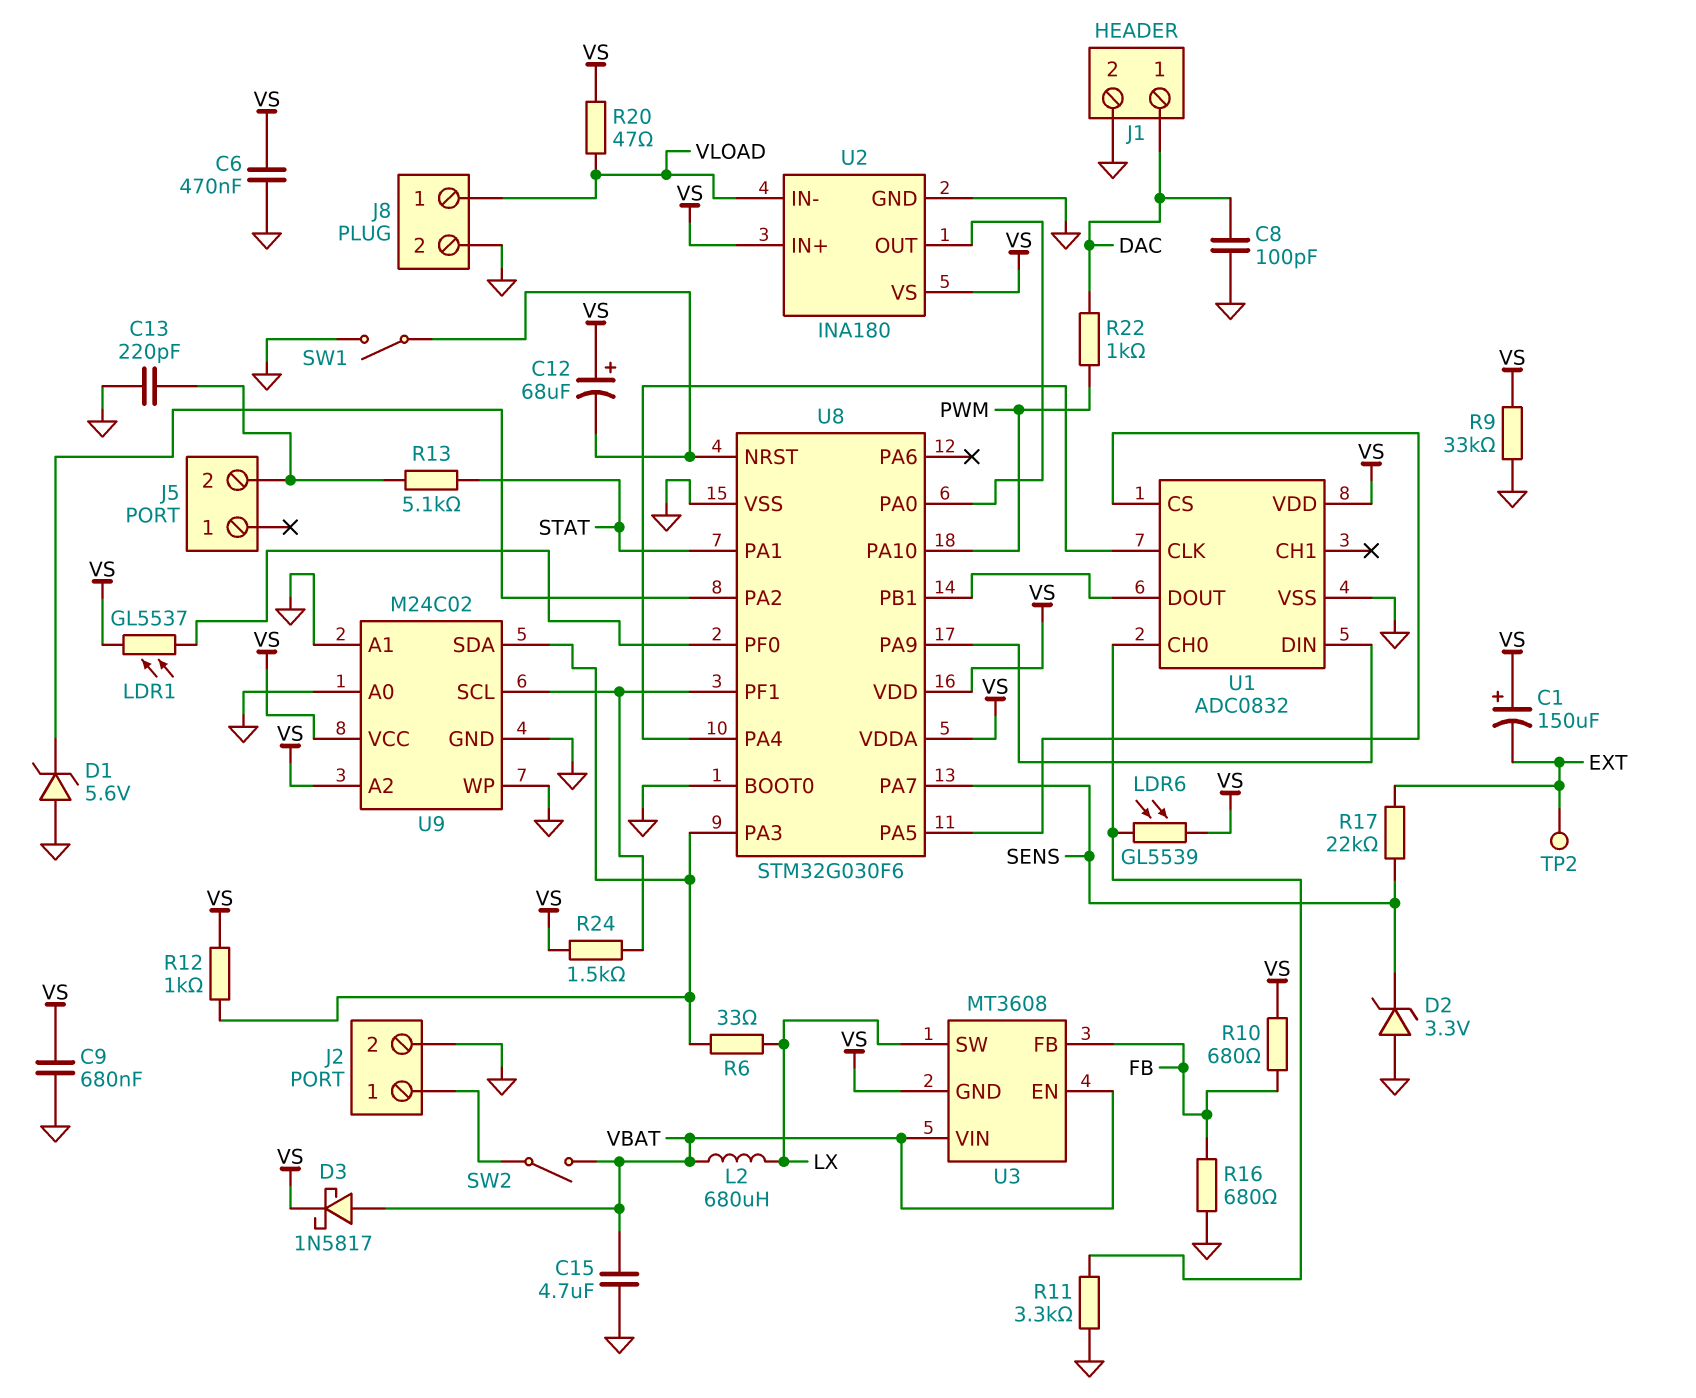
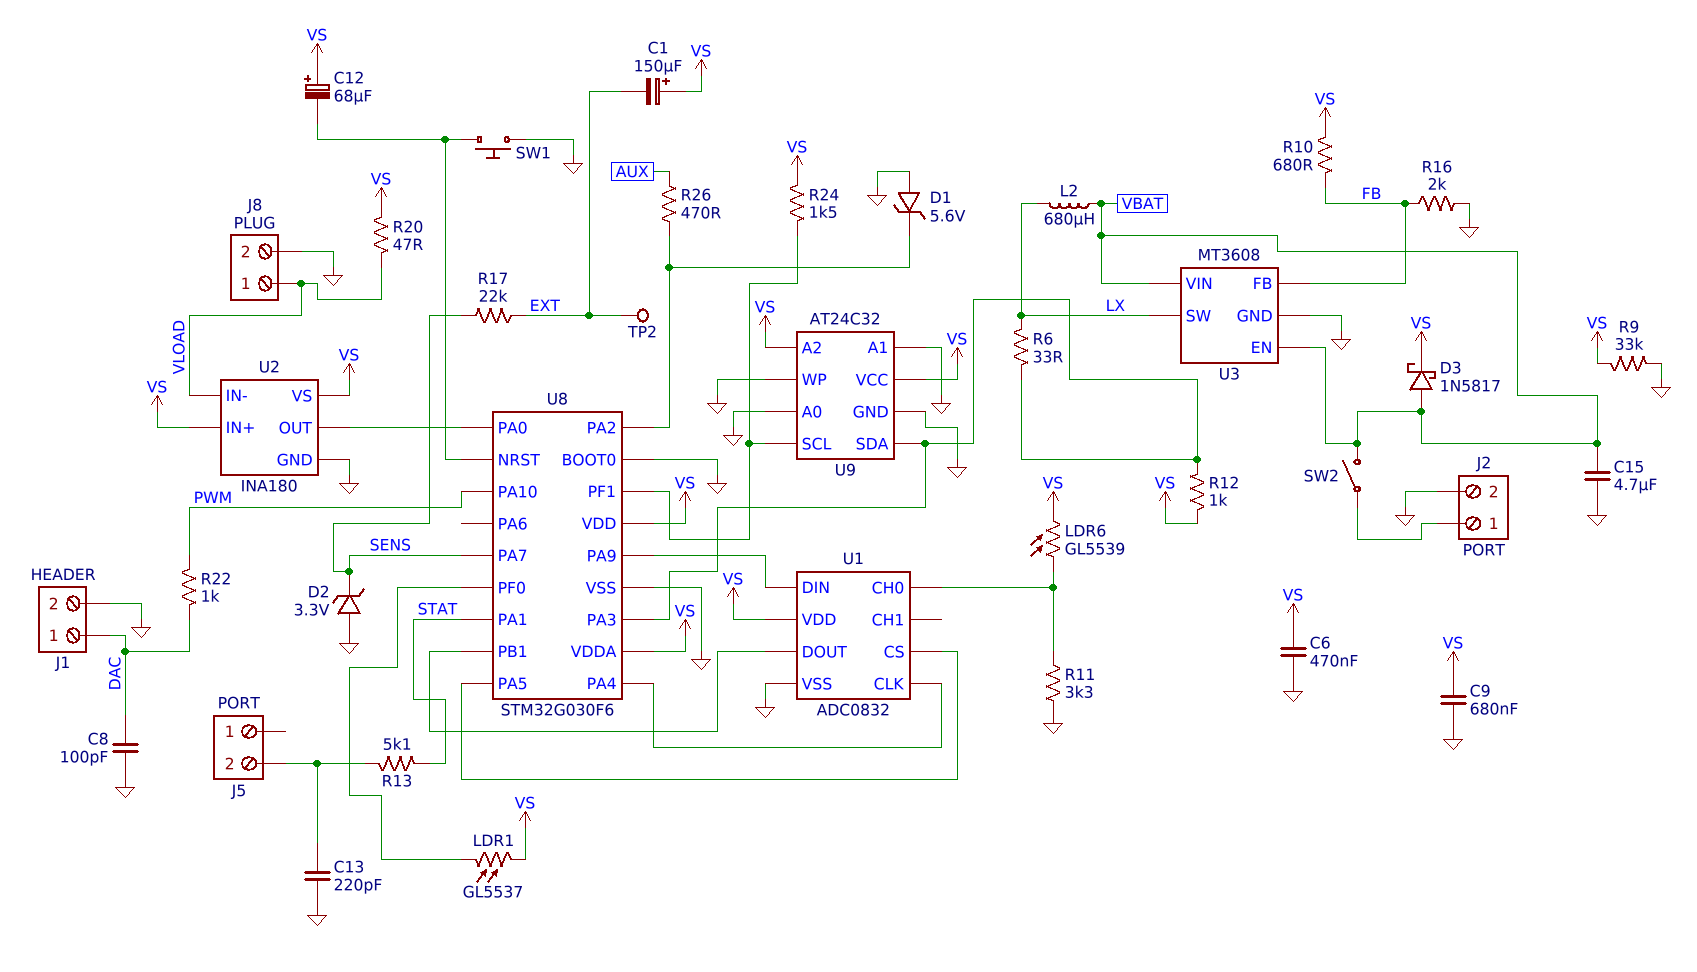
R16: 680 (FB, GND) -> 2k (FB, GND)
R26: none -> 470 (AUX, U8/PA2)
SW1: switch (GND, U8/NRST) -> button (GND, U8/NRST)
U3 pin GND: VS -> GND
U9: M24C02 -> AT24C32

